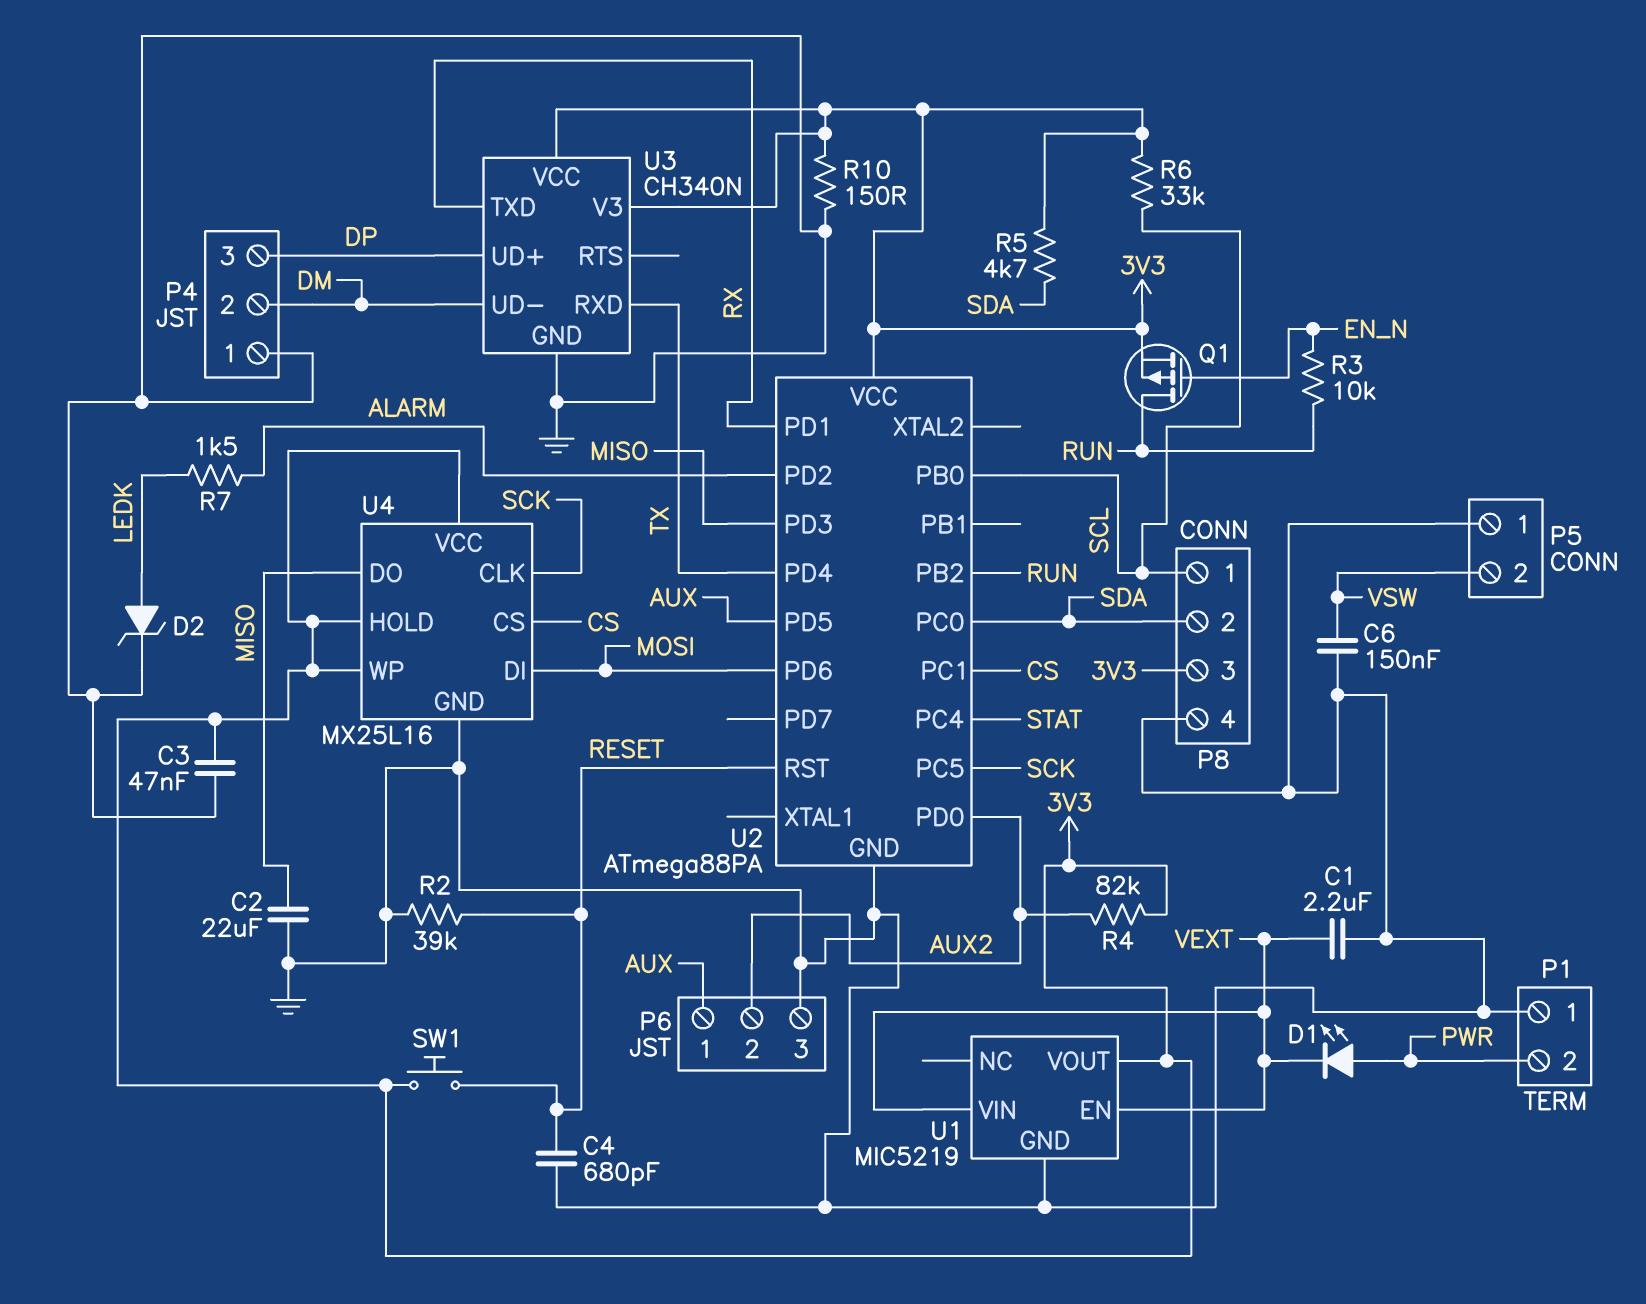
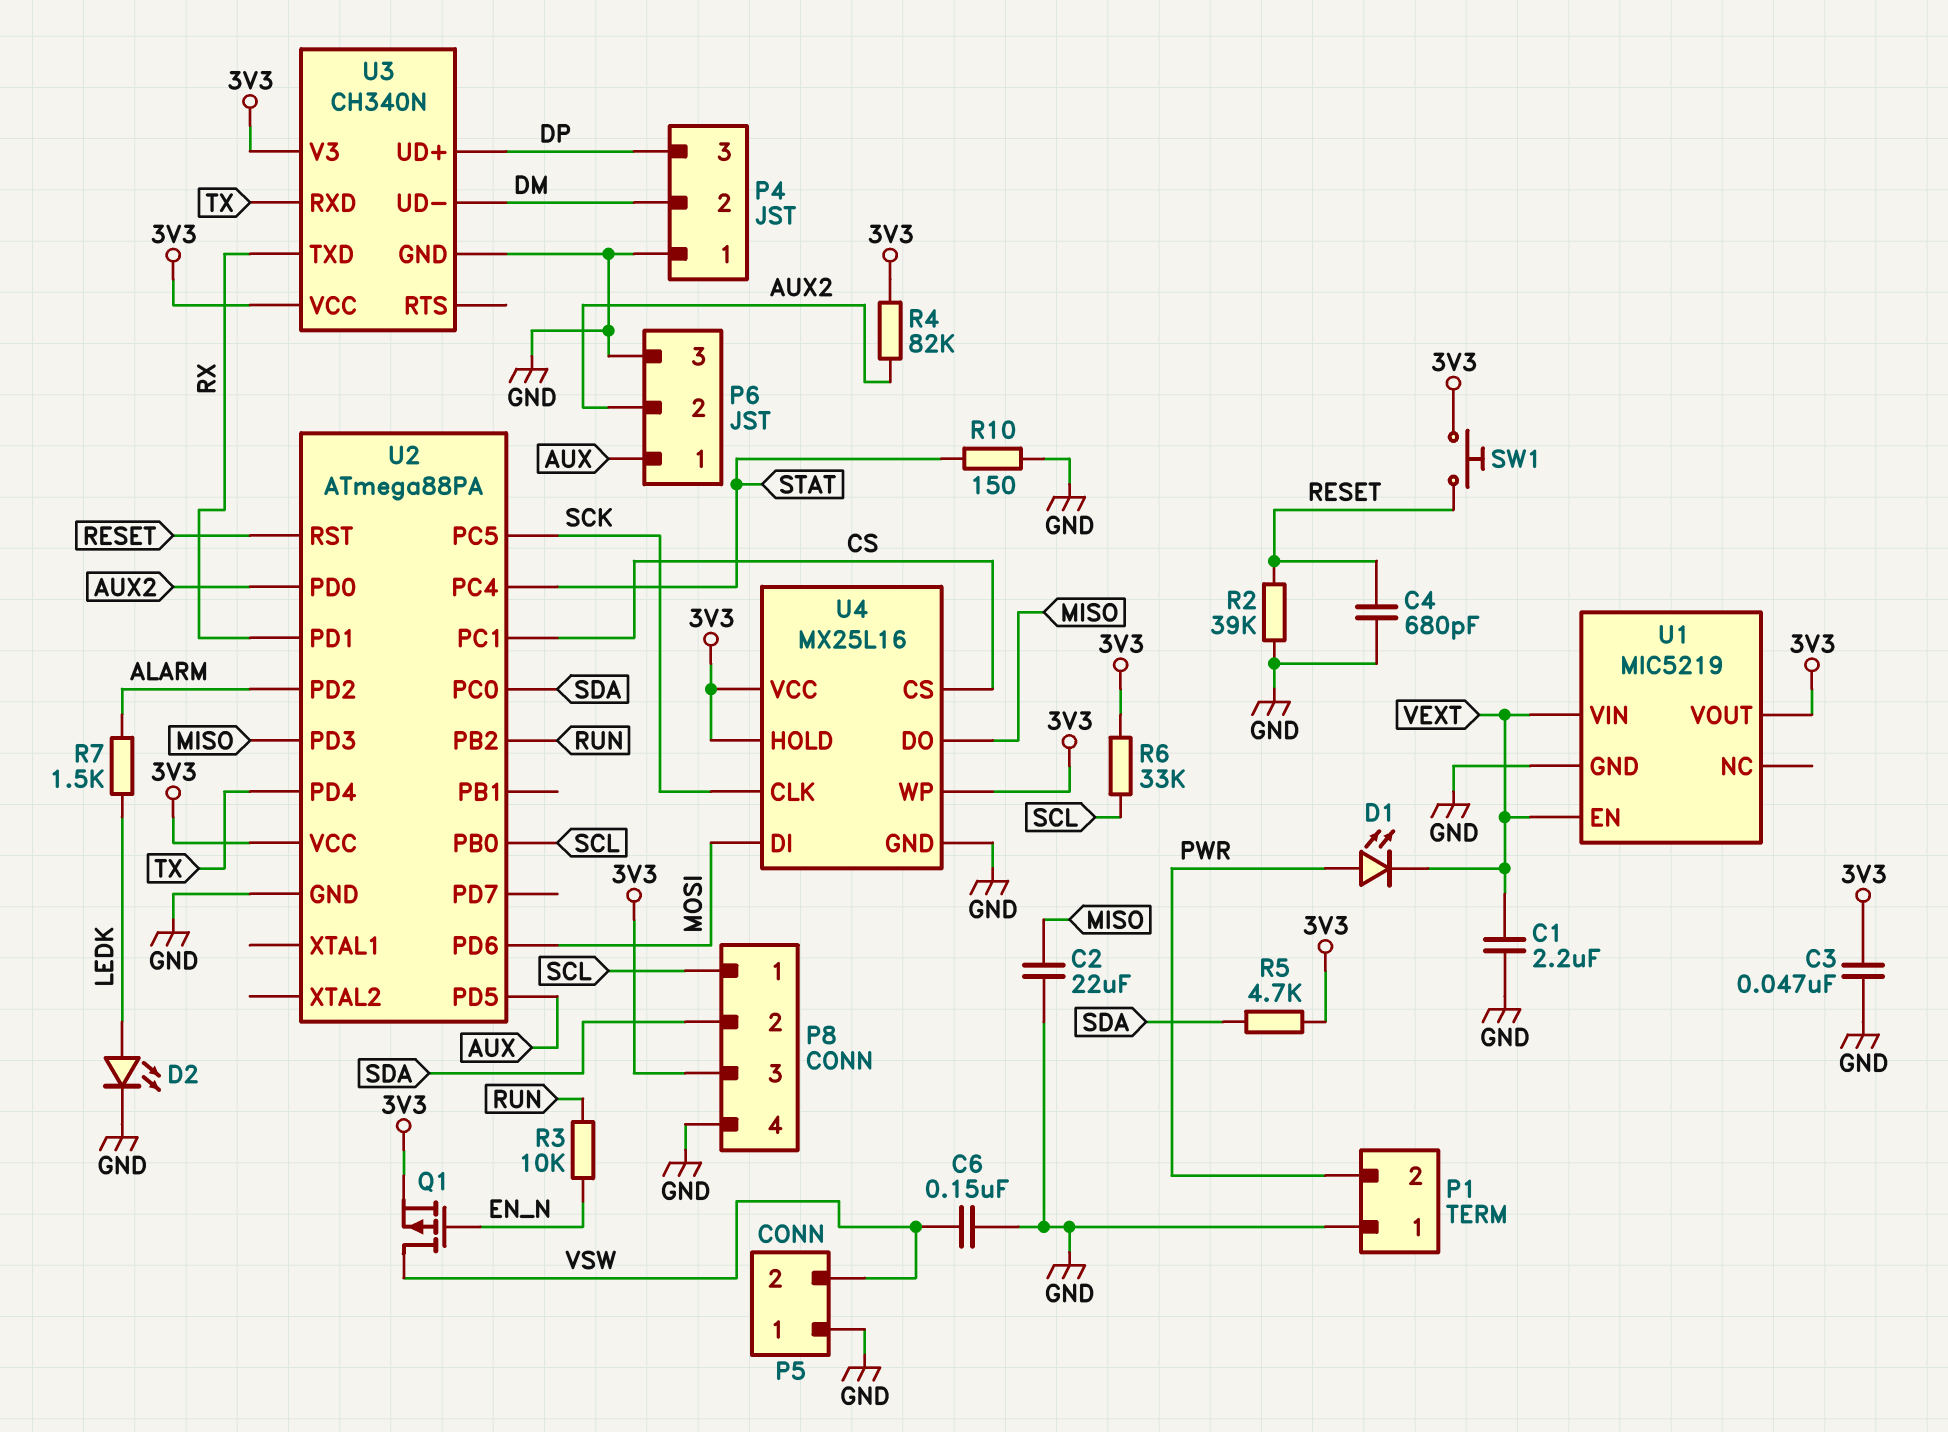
D2: zener (A LEDK, K GND) -> LED (A LEDK, K GND)
Q1: PMOS (G EN_N, D RUN, S 3V3) -> PMOS (G EN_N, D VSW, S 3V3)
R10: 150 (3V3, GND) -> 150 (GND, STAT)

